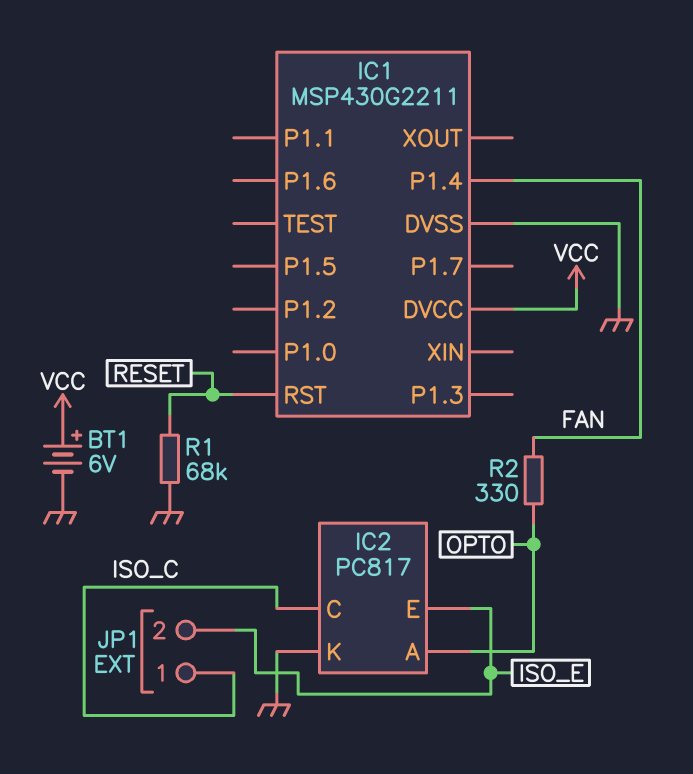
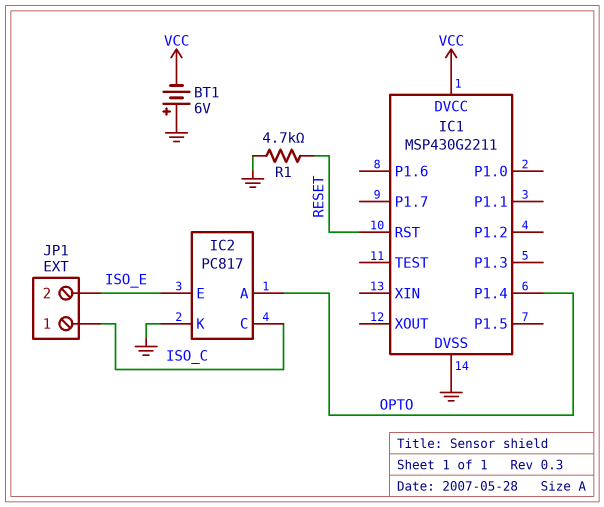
BT1: 6V (plus VCC, minus GND) -> 6V (plus GND, minus VCC)
IC1 pin P1.4: FAN -> OPTO
R1: 68k (GND, RESET) -> 4.7k (GND, RESET)
R2: 330 (FAN, OPTO) -> none

